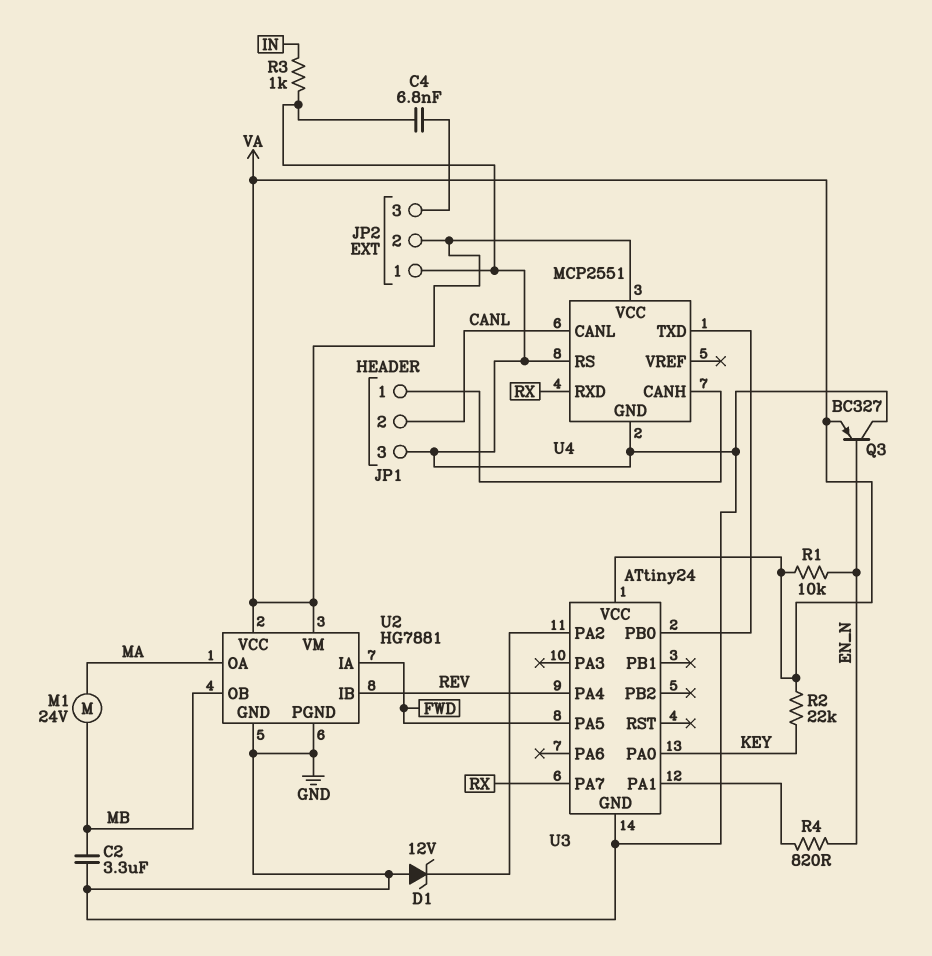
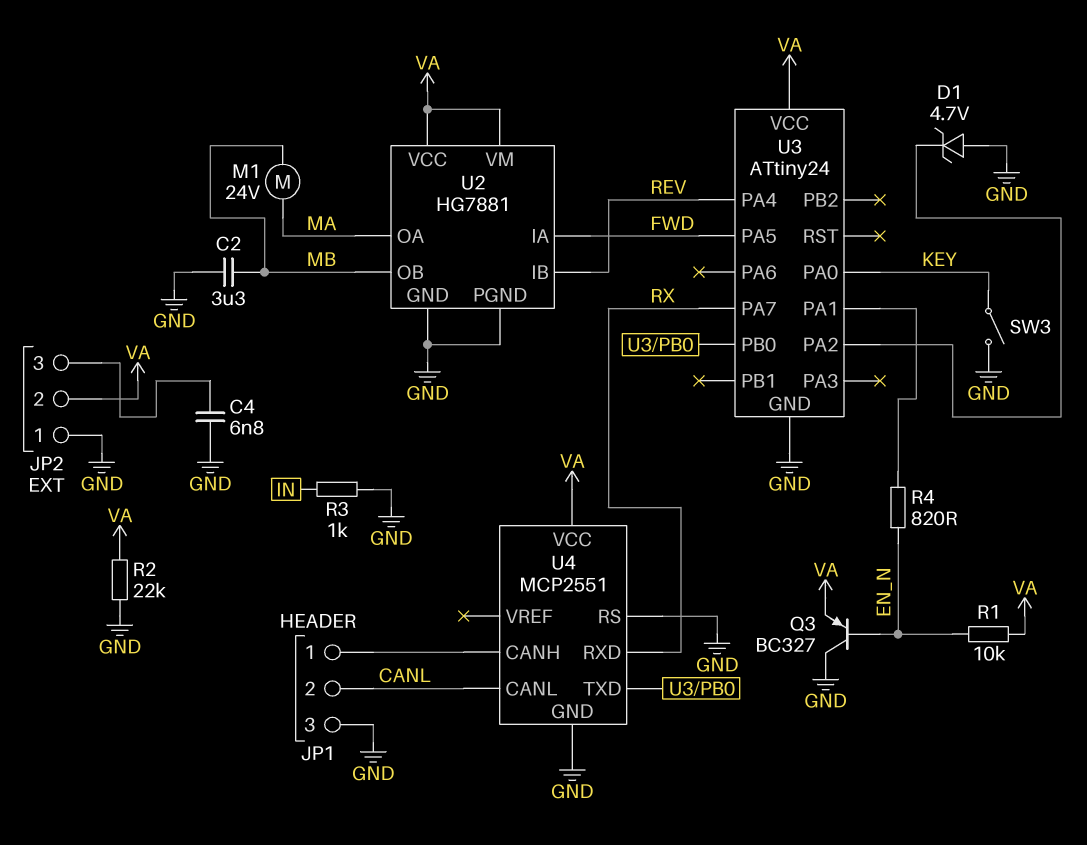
D1: zener 12V (A GND, K U3/PA2) -> zener 4.7V (A GND, K U3/PA2)
R2: 22k (KEY, VA) -> 22k (GND, VA)
SW3: none -> switch (GND, KEY)

